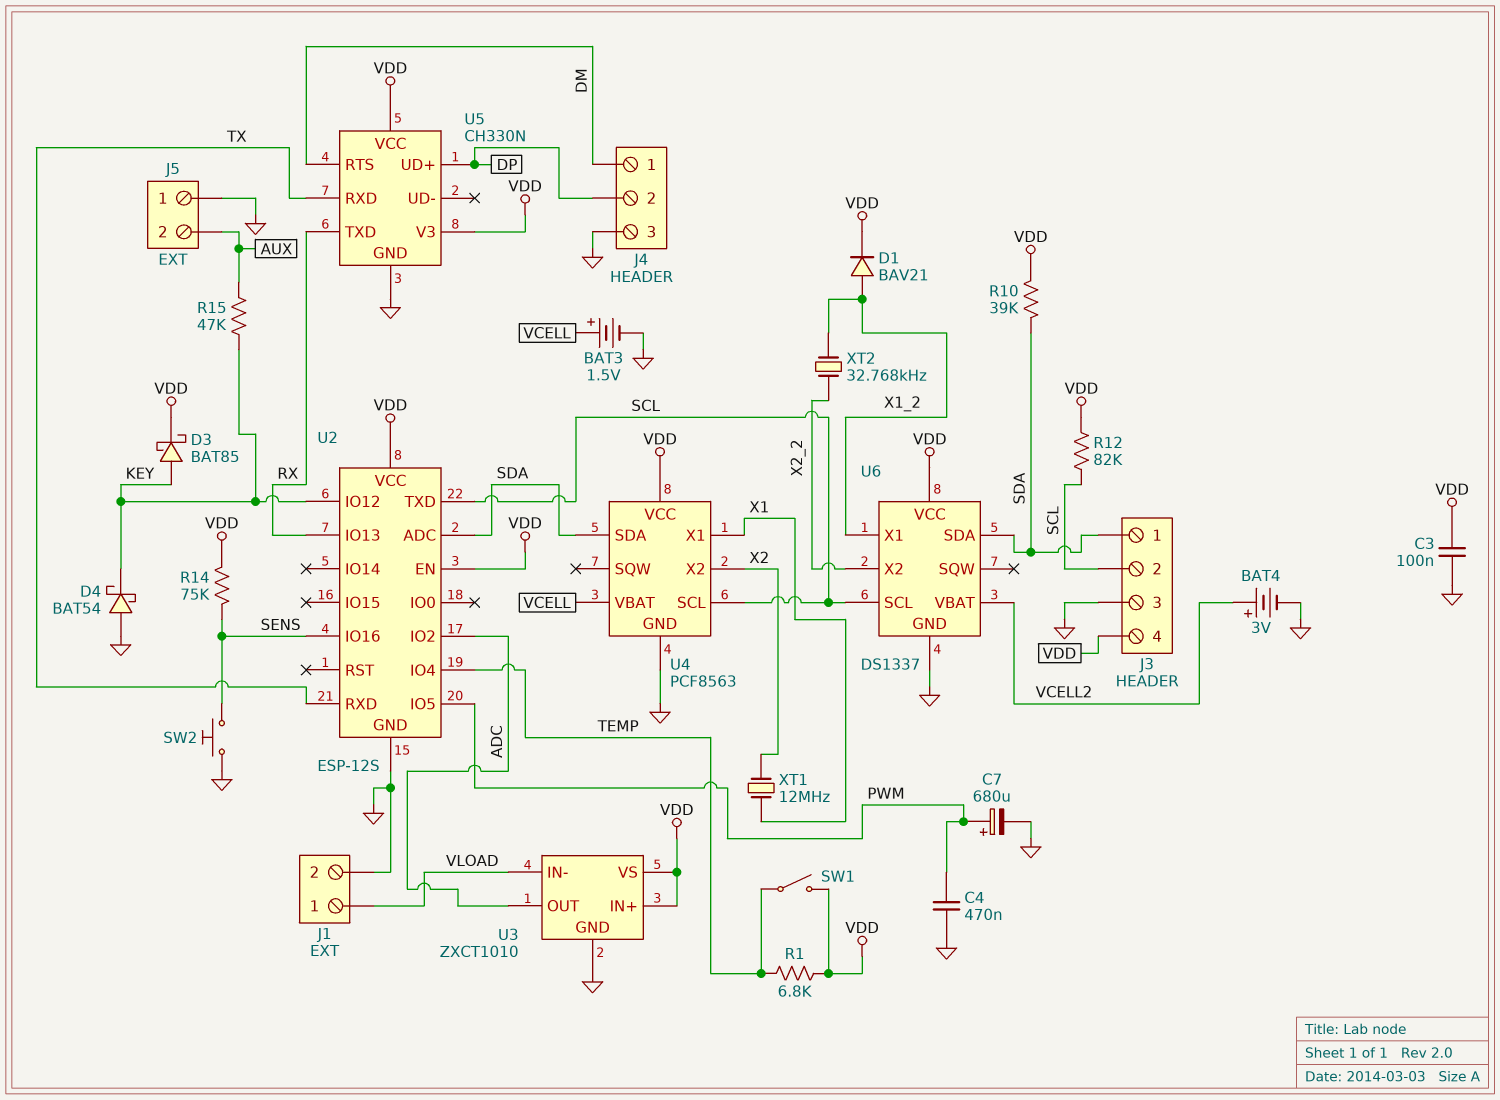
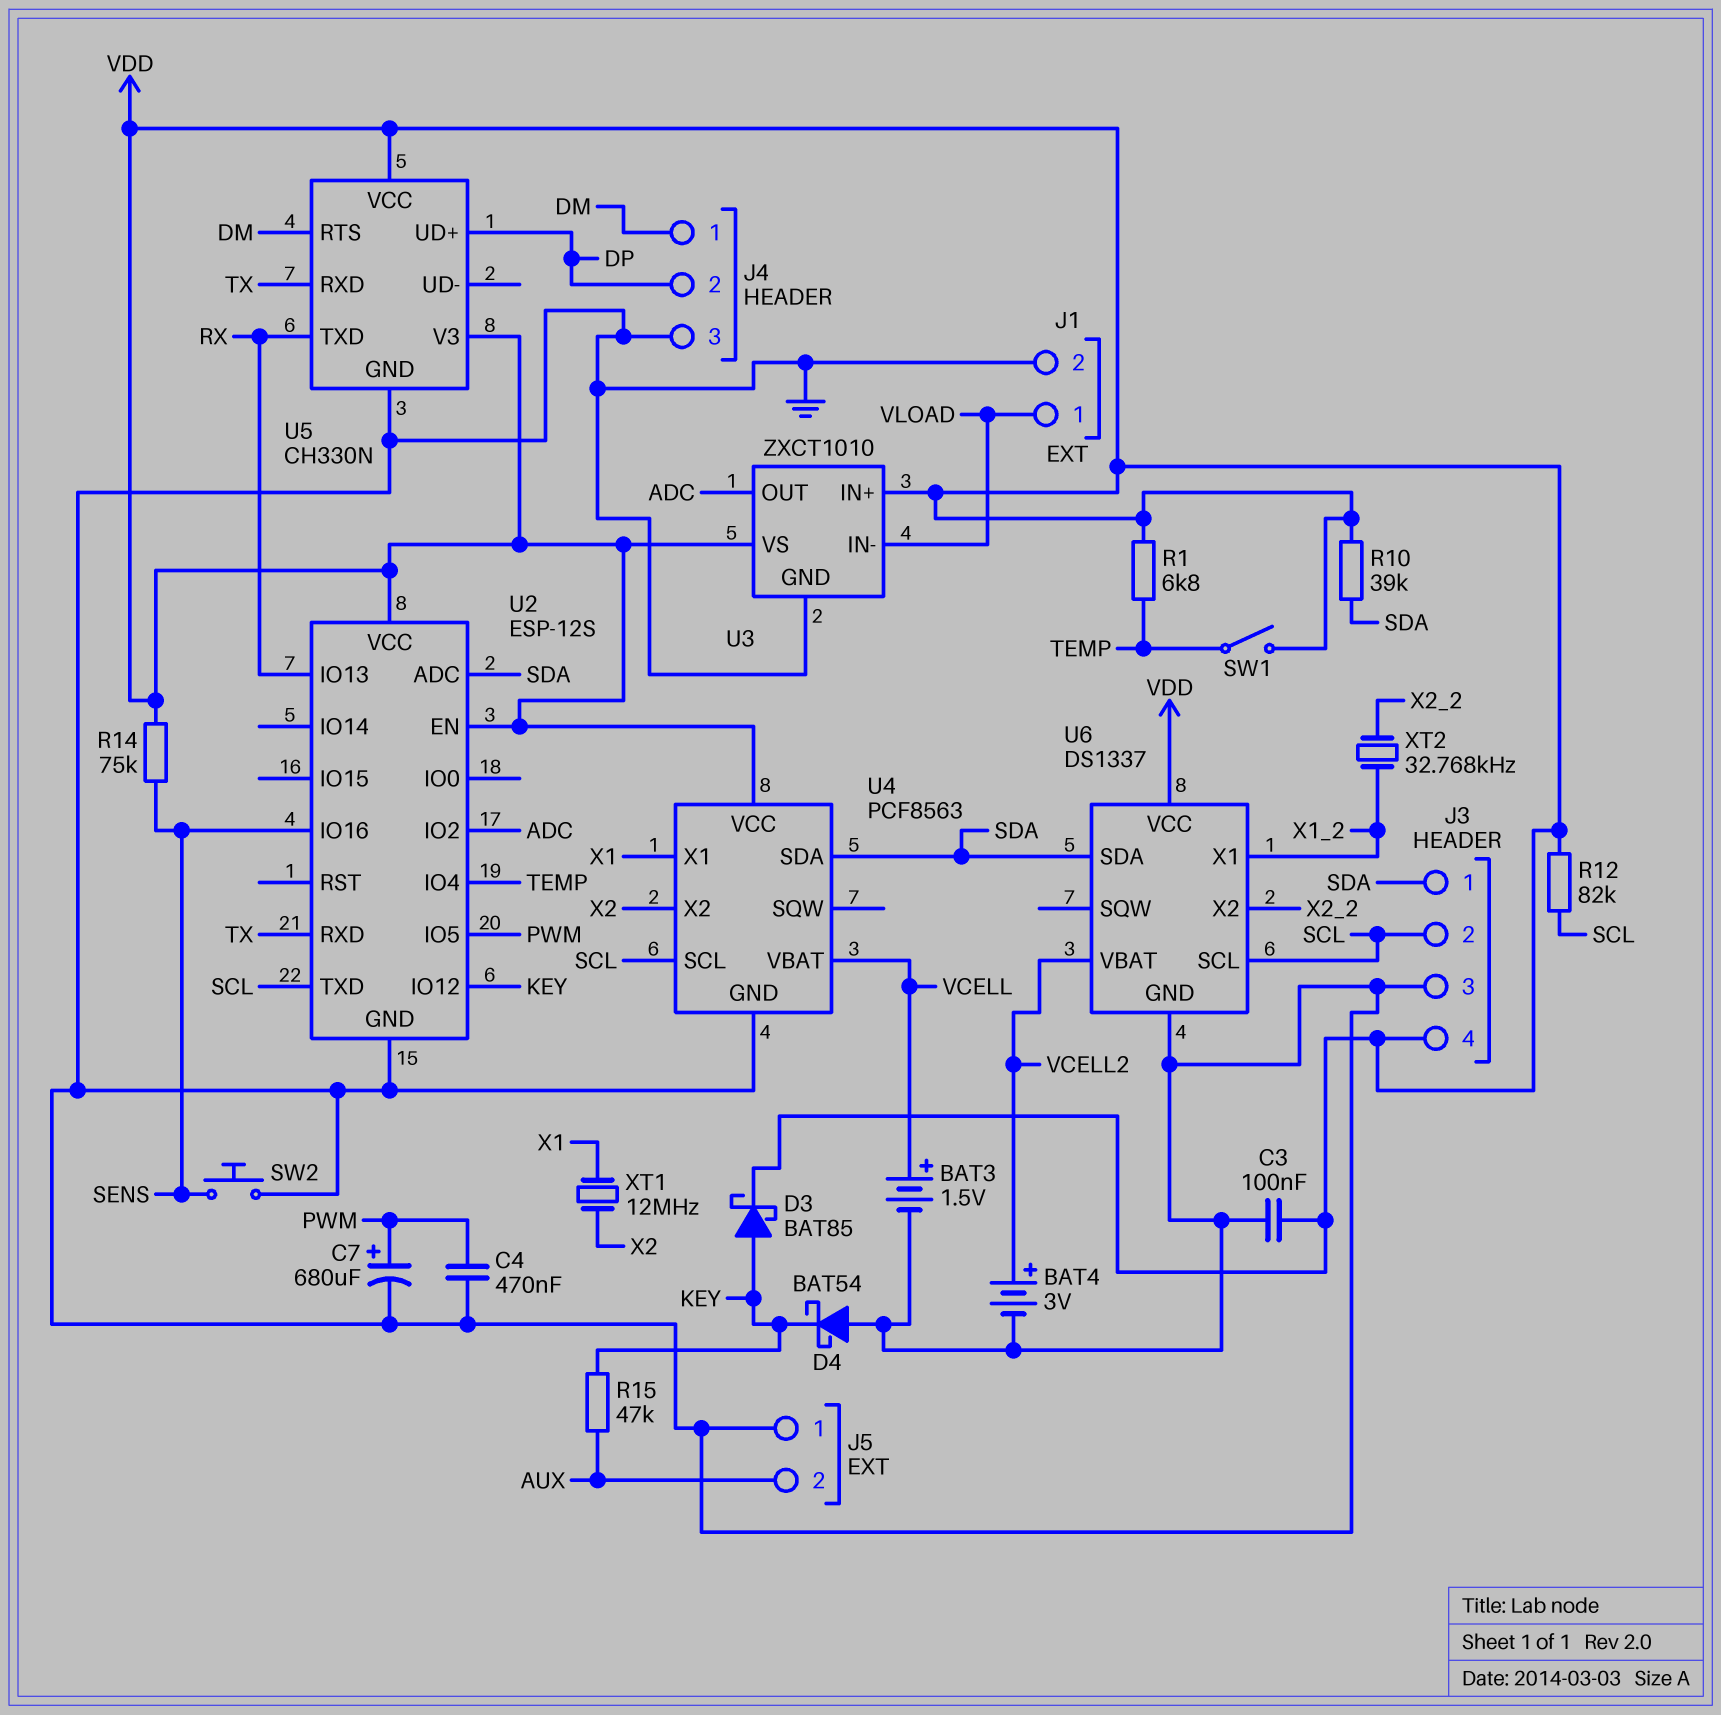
D1: diode BAV21 (A X1_2, K VDD) -> none

